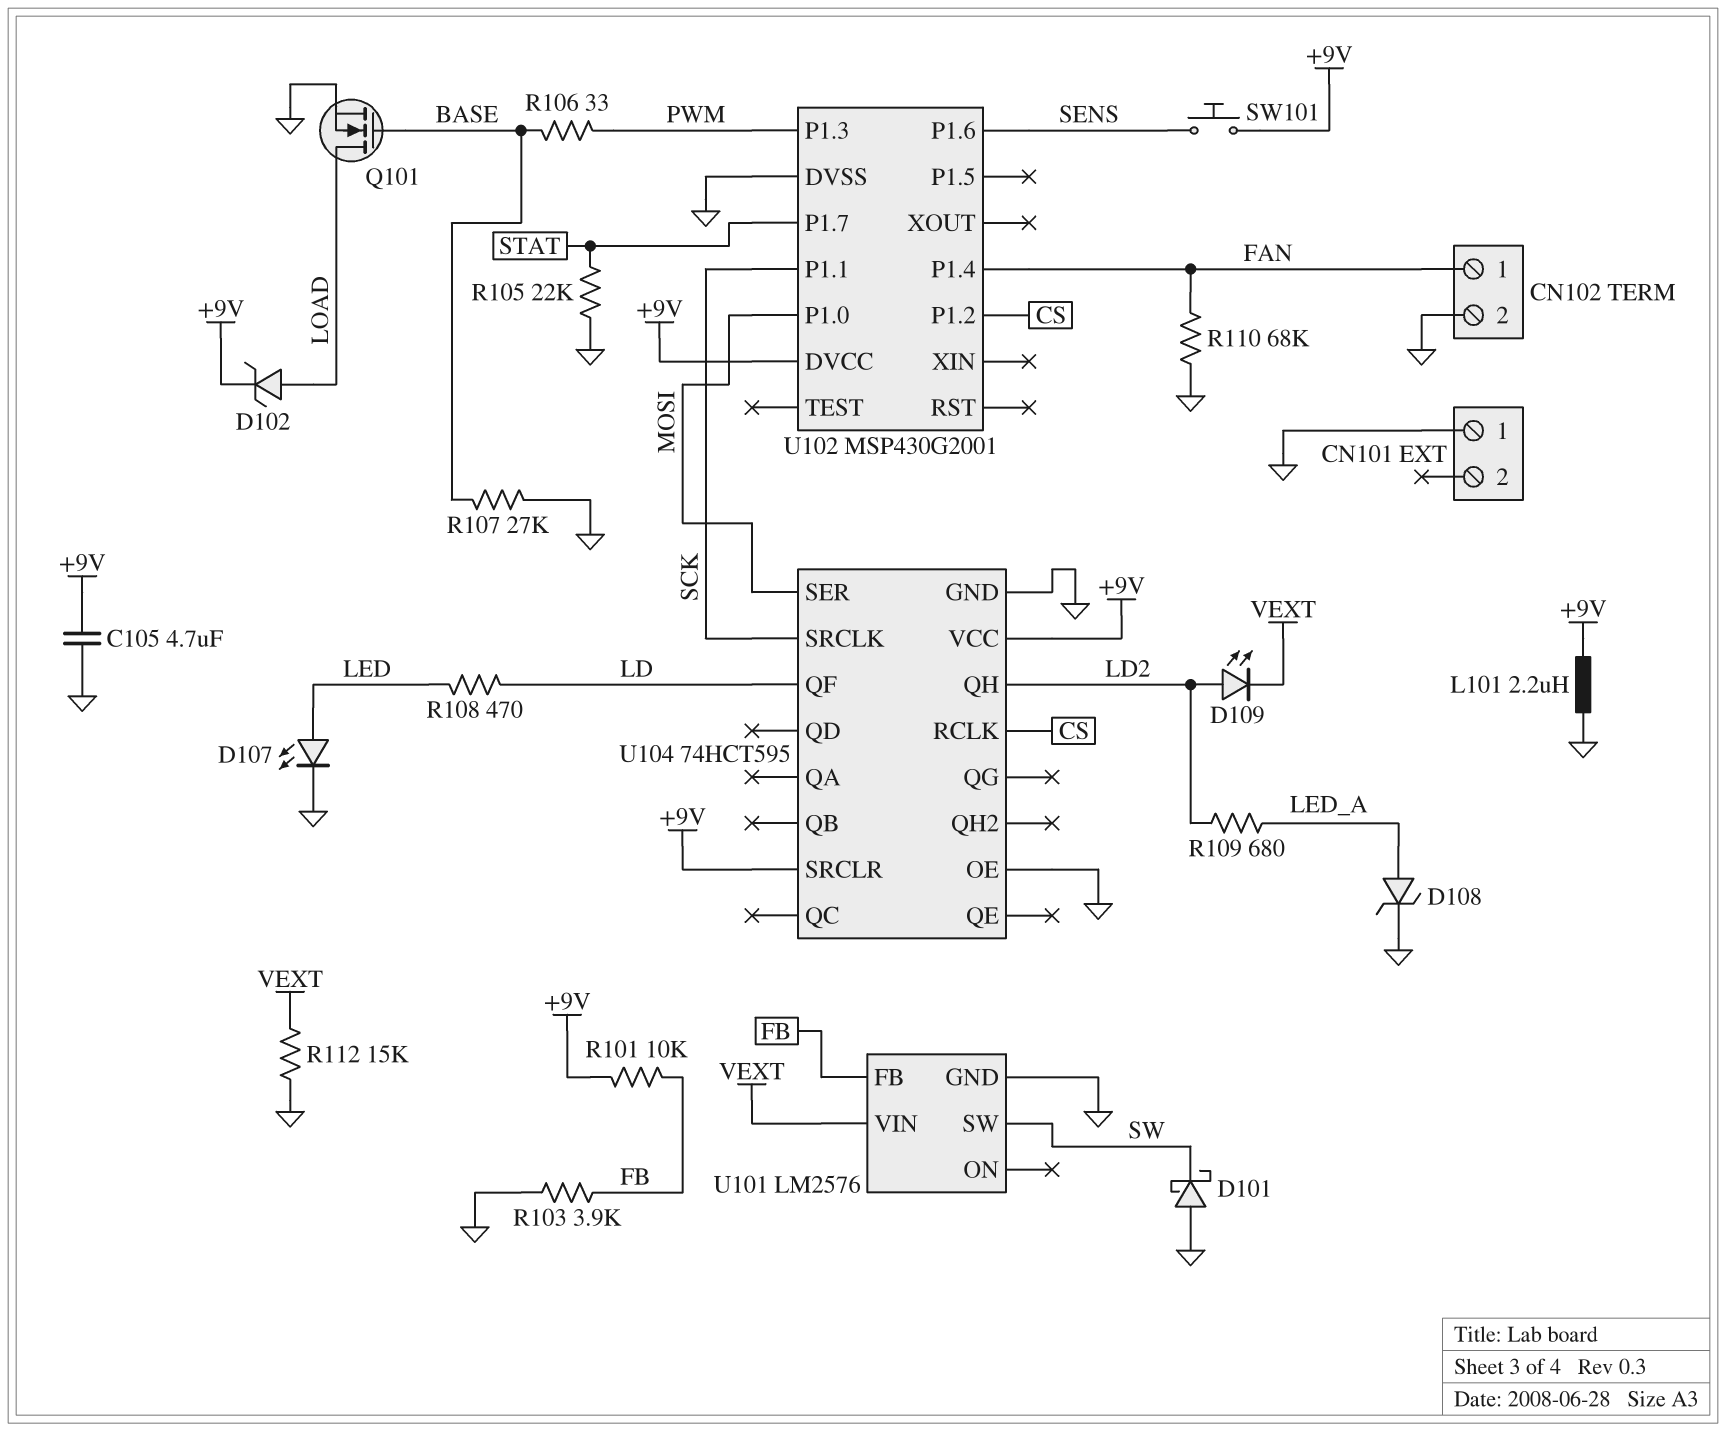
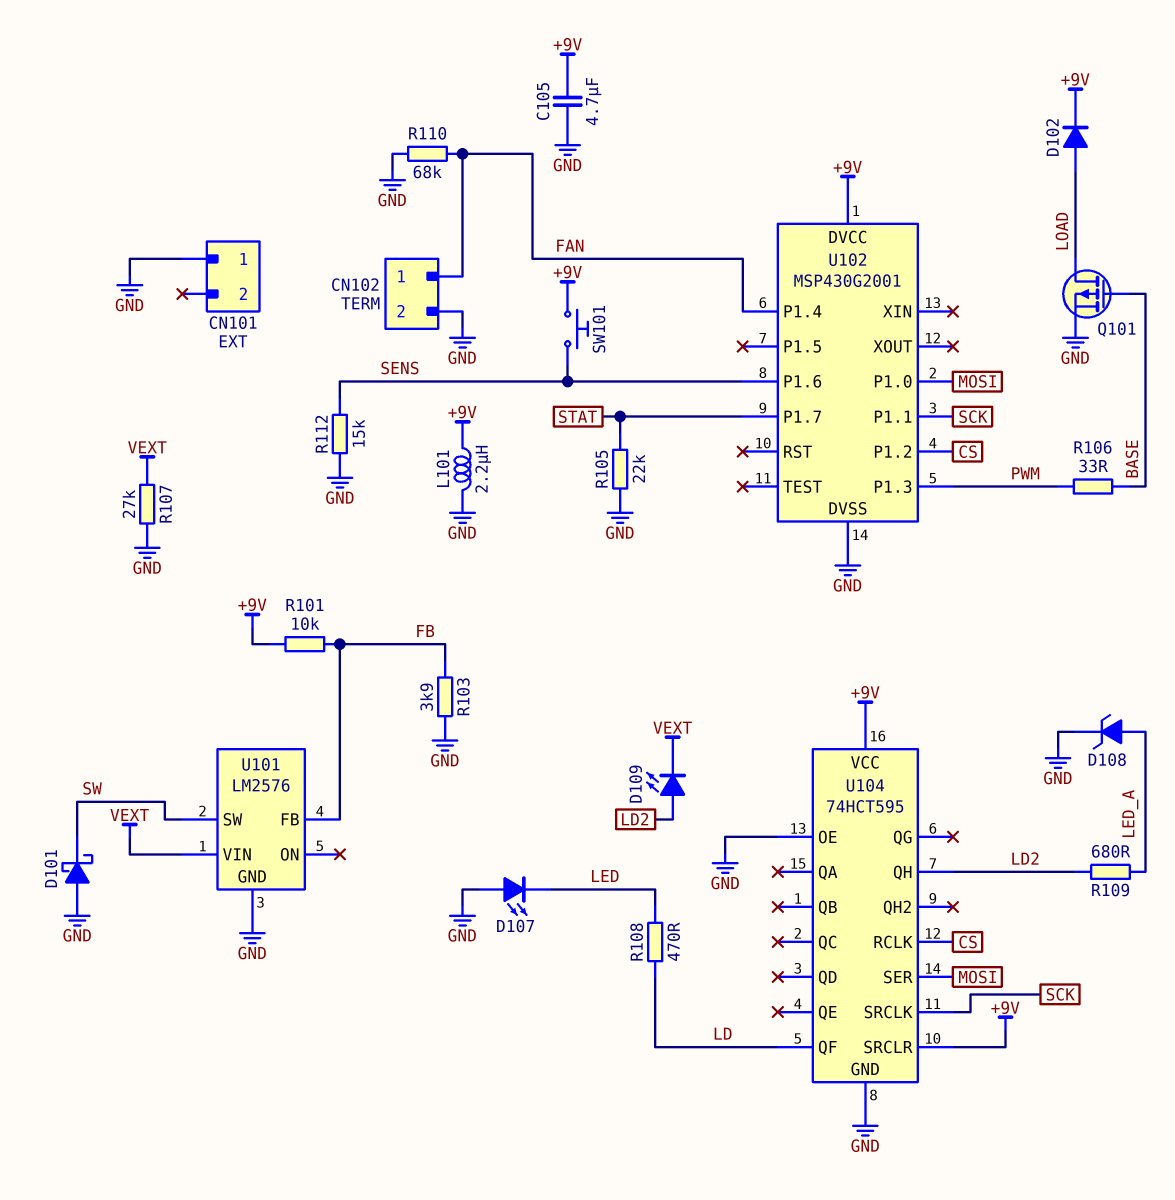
D102: zener (A LOAD, K +9V) -> diode (A LOAD, K +9V)
D107: LED (A LED, K GND) -> LED (A GND, K LED)
Q101: NMOS (G BASE, D LOAD, S GND) -> PMOS (G BASE, D LOAD, S GND)
R107: 27k (BASE, GND) -> 27k (GND, VEXT)
R112: 15k (GND, VEXT) -> 15k (GND, SENS)

